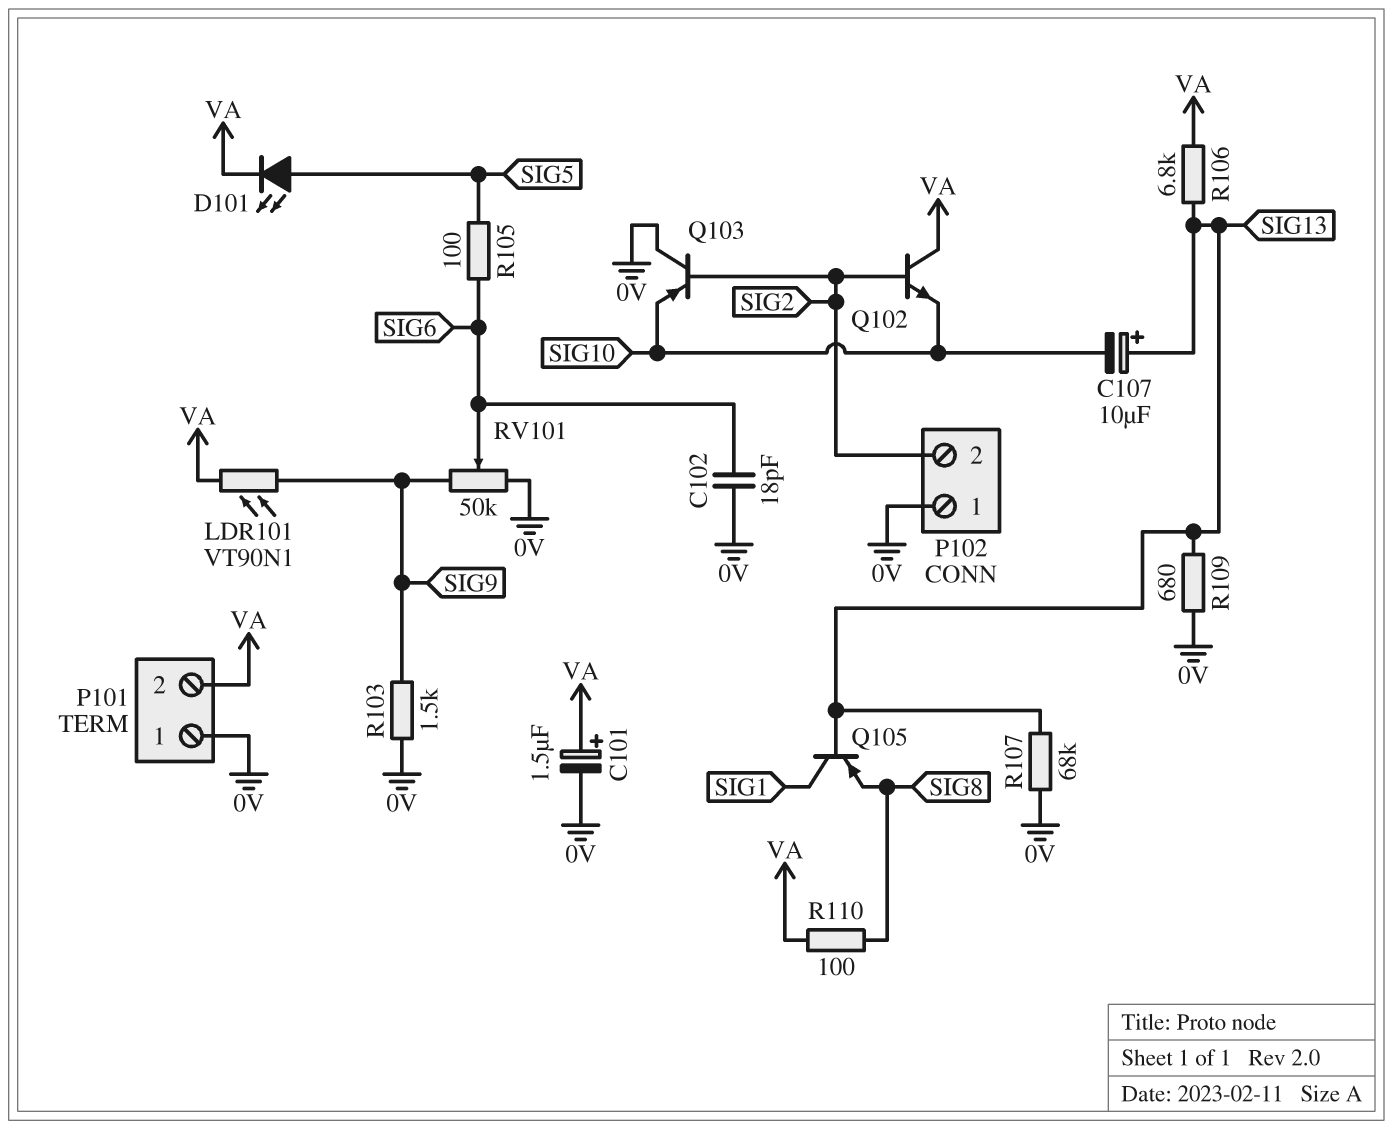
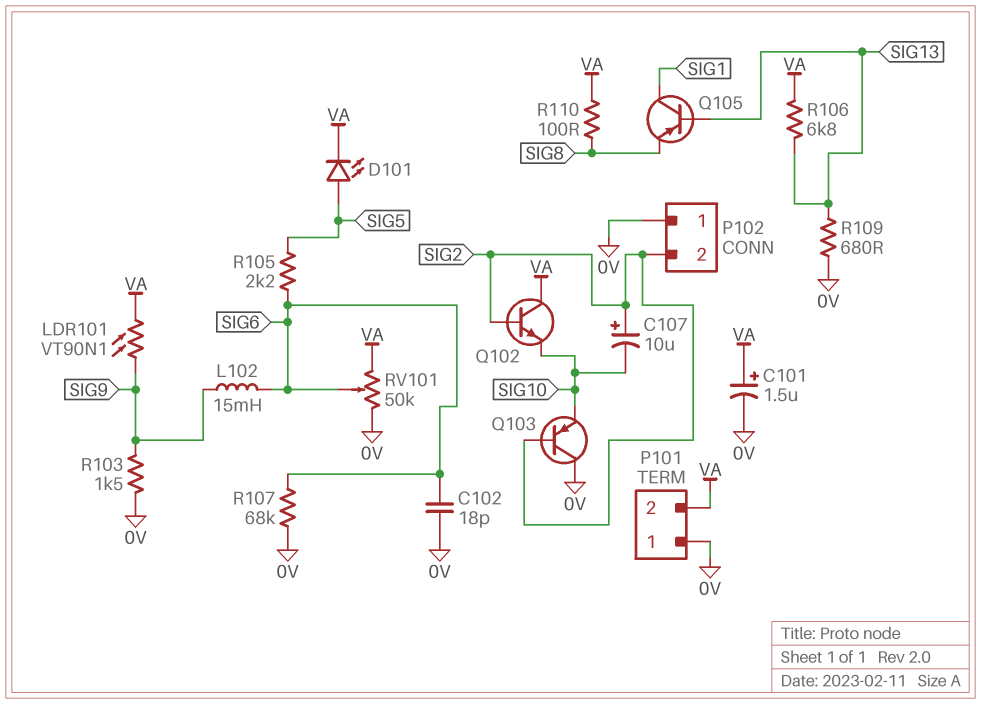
C107: 10uF (plus SIG13, minus SIG10) -> 10uF (plus SIG2, minus SIG10)
L102: none -> 15mH (SIG6, SIG9)
R105: 100 (SIG5, SIG6) -> 2.2k (SIG5, SIG6)
R107: 68k (0V, SIG13) -> 68k (0V, SIG6)
RV101: 50k (0V, SIG9, wiper SIG6) -> 50k (0V, VA, wiper SIG6)

